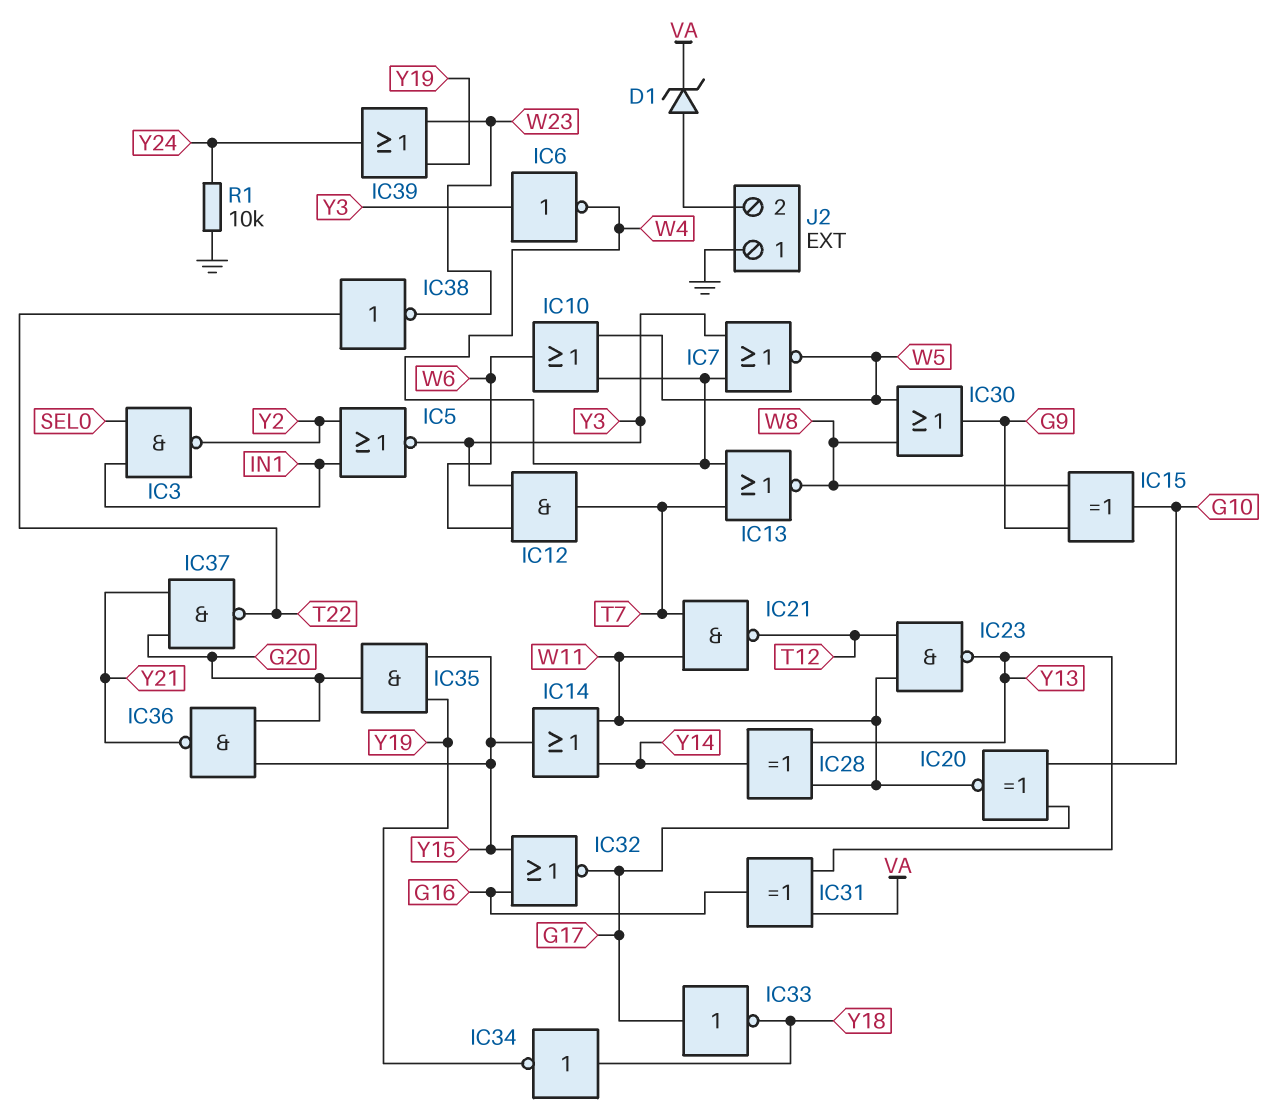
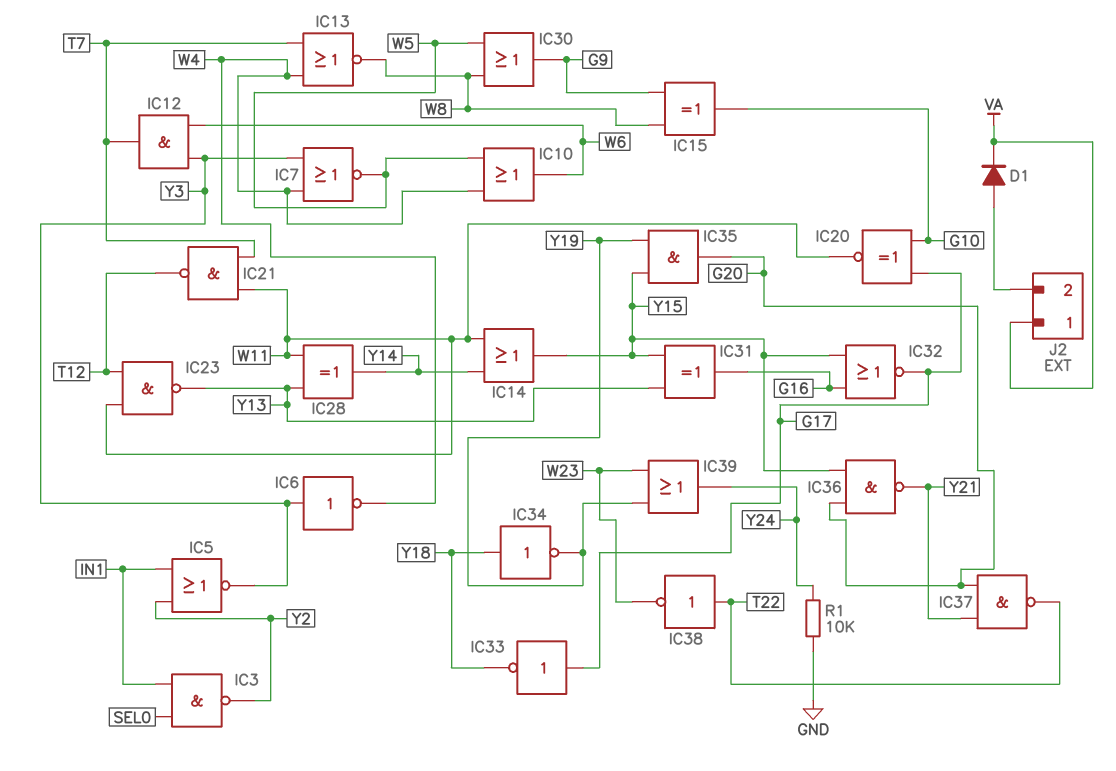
D1: zener (A J2/2, K VA) -> diode (A J2/2, K VA)
IC31: XOR (in VA, in Y13, out G16) -> XOR (in Y13, in Y15, out G16)
J2 pin 1: GND -> VA

